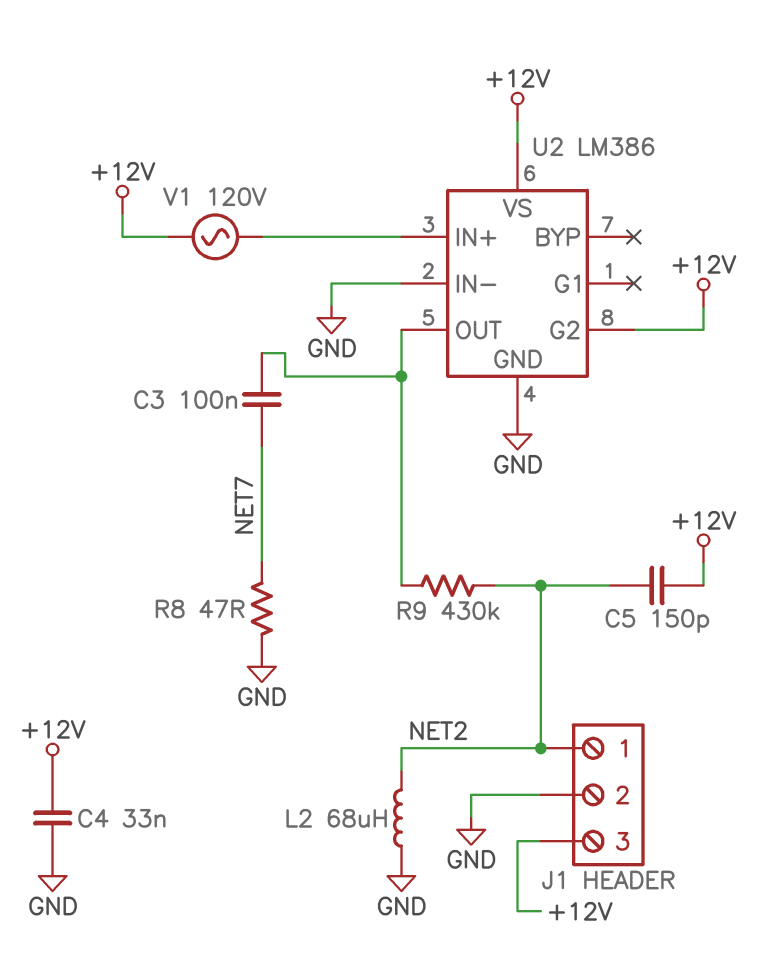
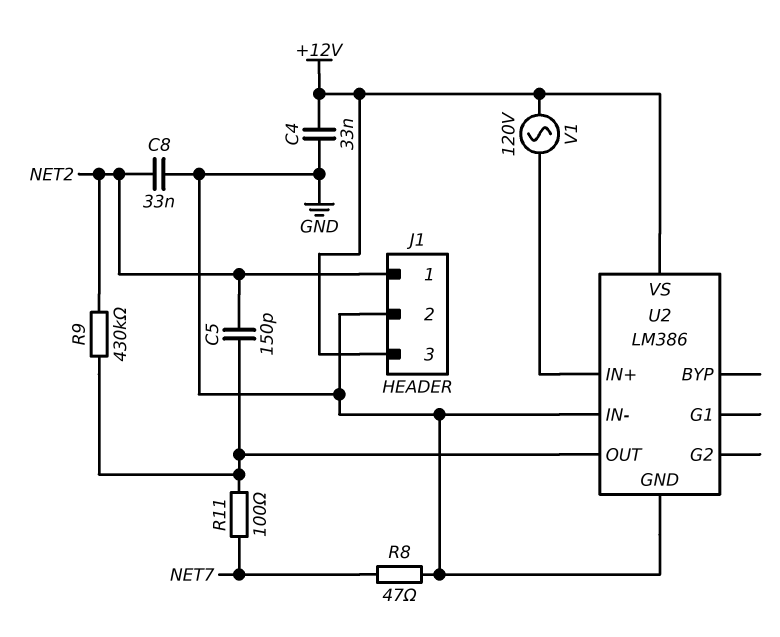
C3: 100nF (NET7, U2/OUT) -> none
C5: 150pF (+12V, NET2) -> 150pF (NET2, U2/OUT)
C8: none -> 33nF (GND, NET2)
L2: 68uH (GND, NET2) -> none
R11: none -> 100 (NET7, U2/OUT)
U2 pin G2: +12V -> none

